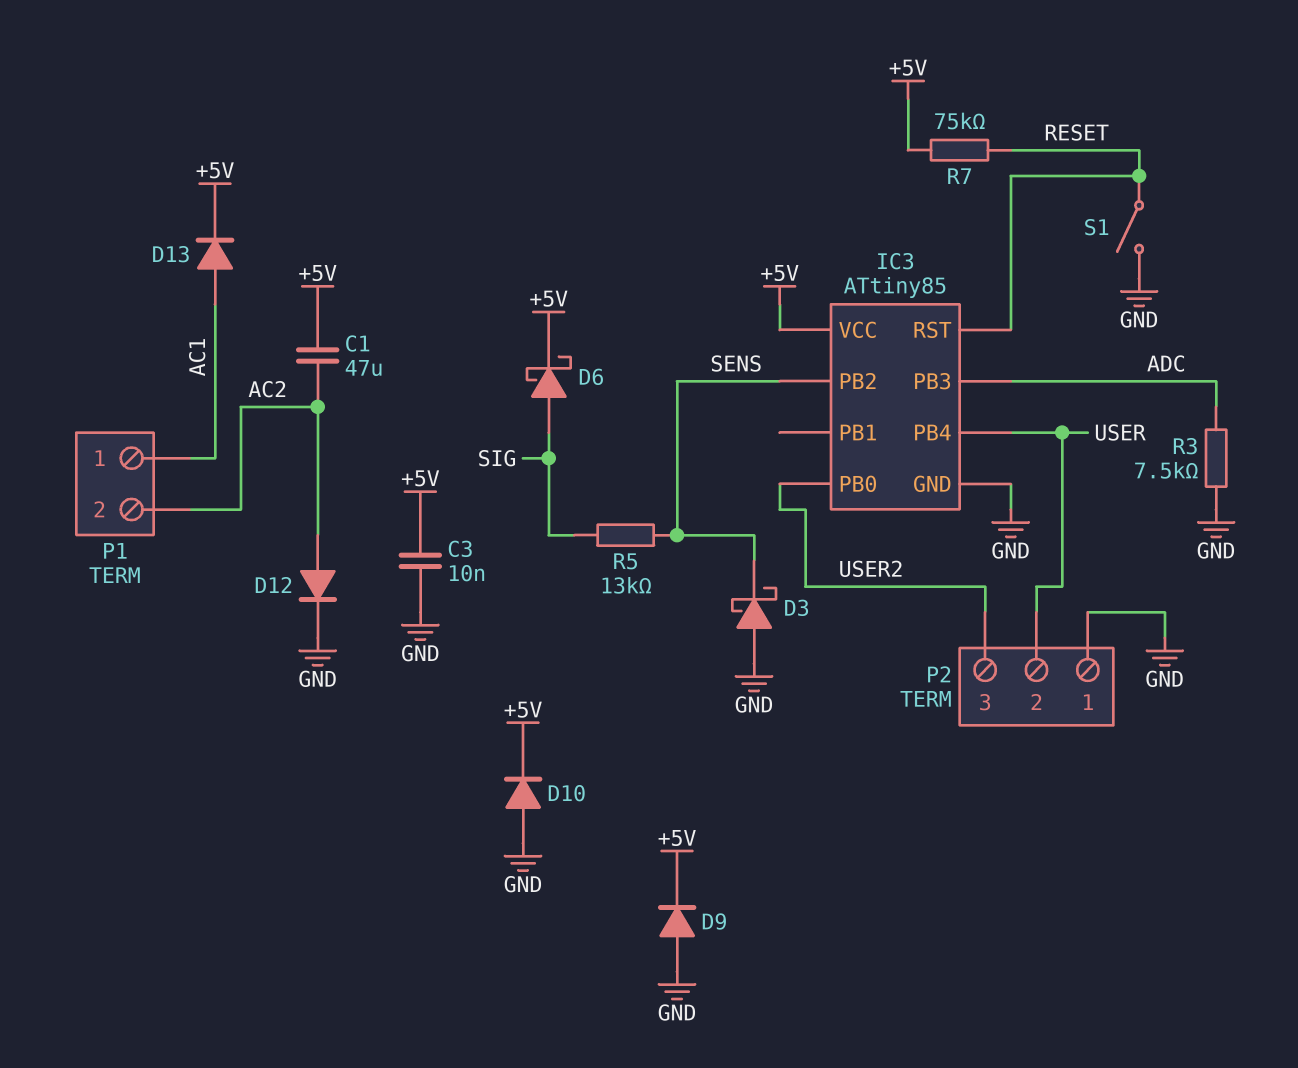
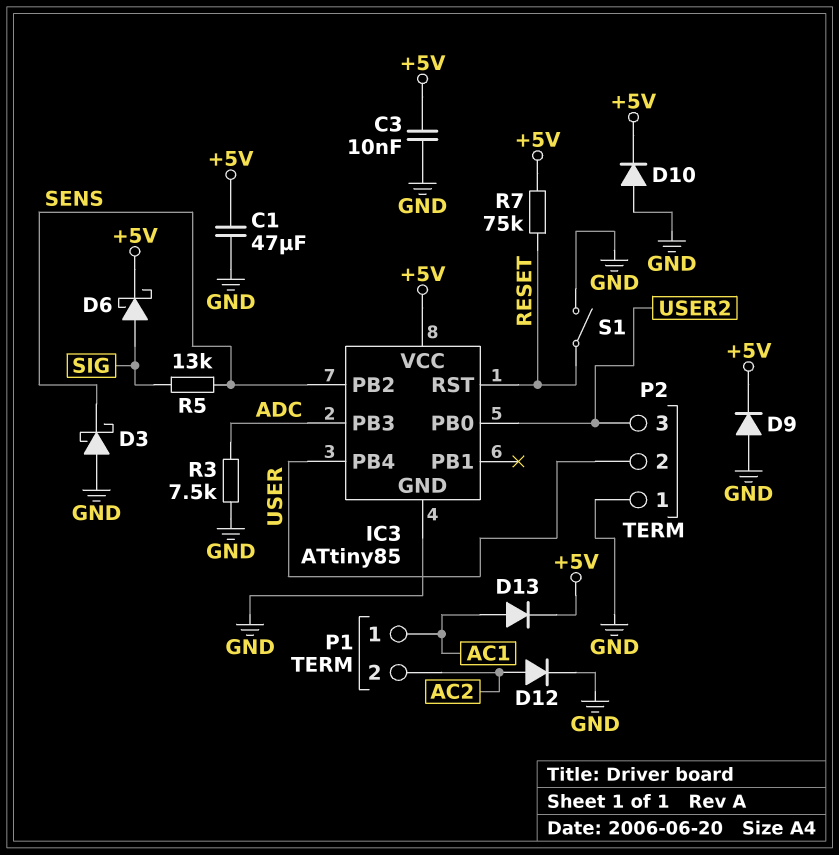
C1: 47uF (+5V, AC2) -> 47uF (+5V, GND)

